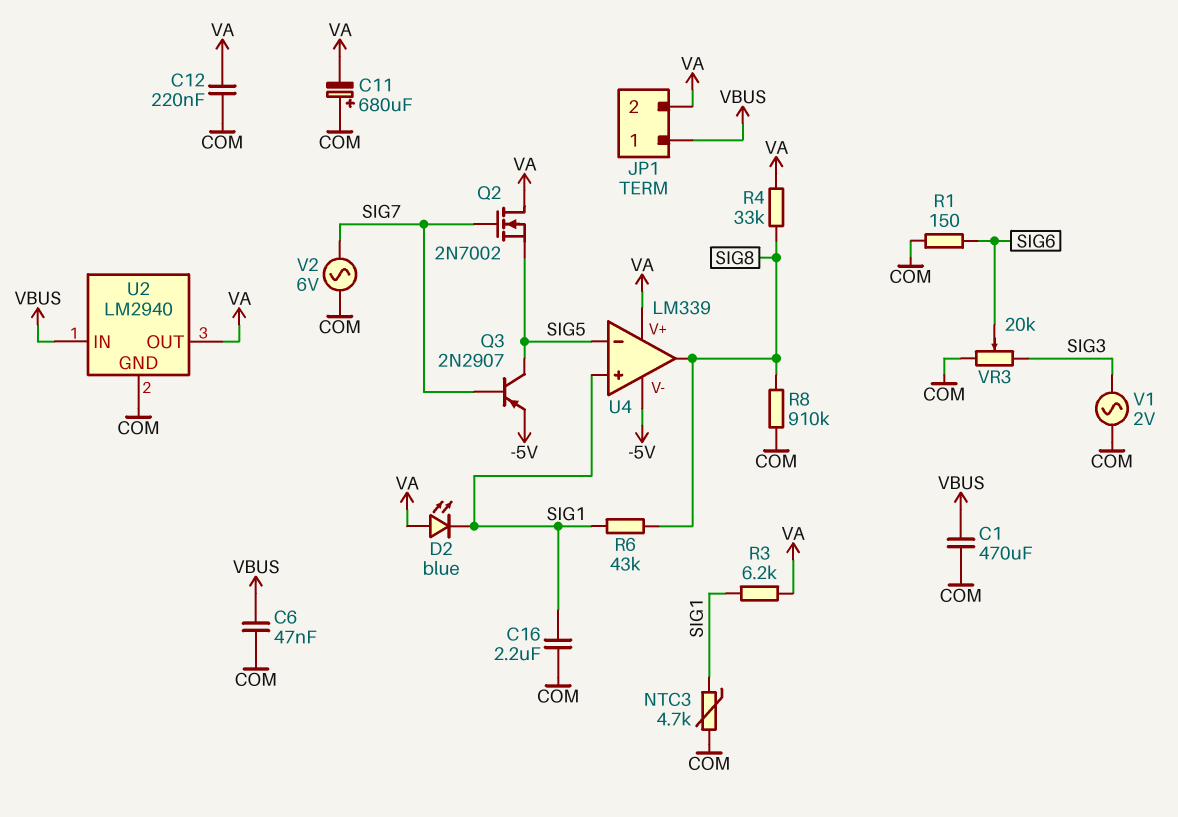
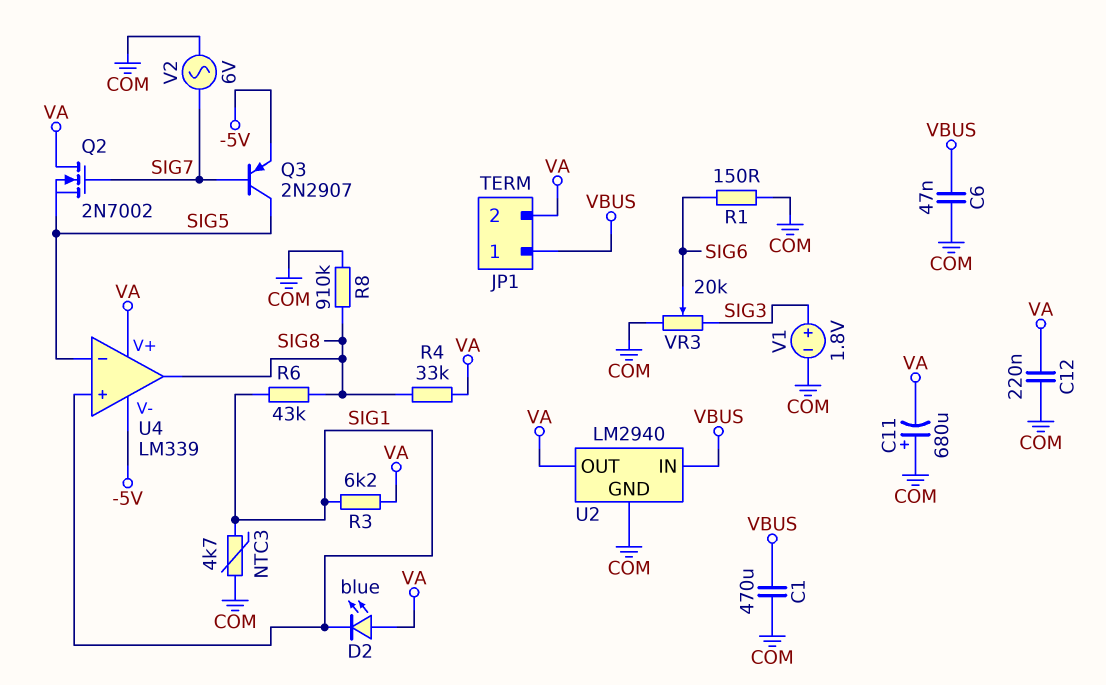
C16: 2.2uF (COM, SIG1) -> none
V1: AC 2V (COM, SIG3) -> 1.8V (plus SIG3, minus COM)

